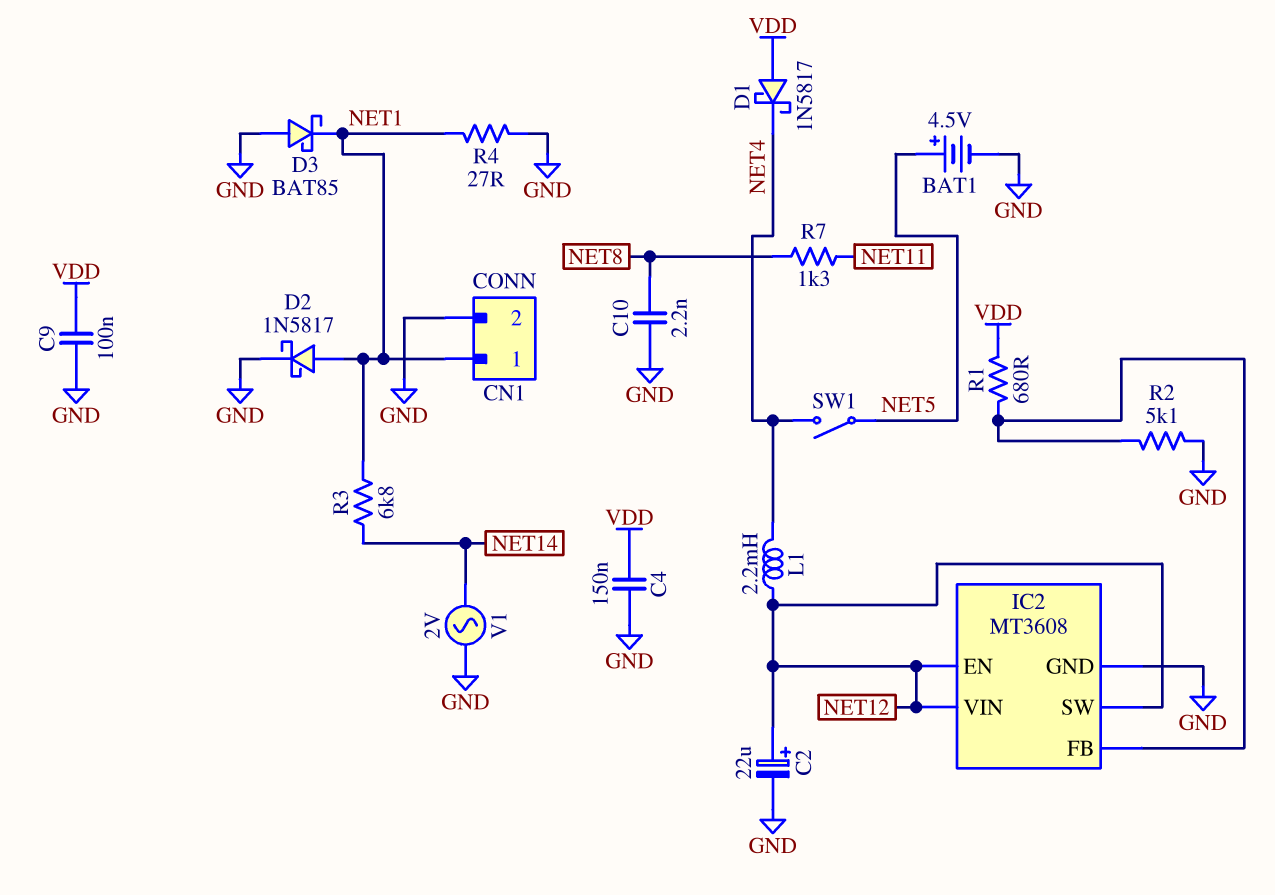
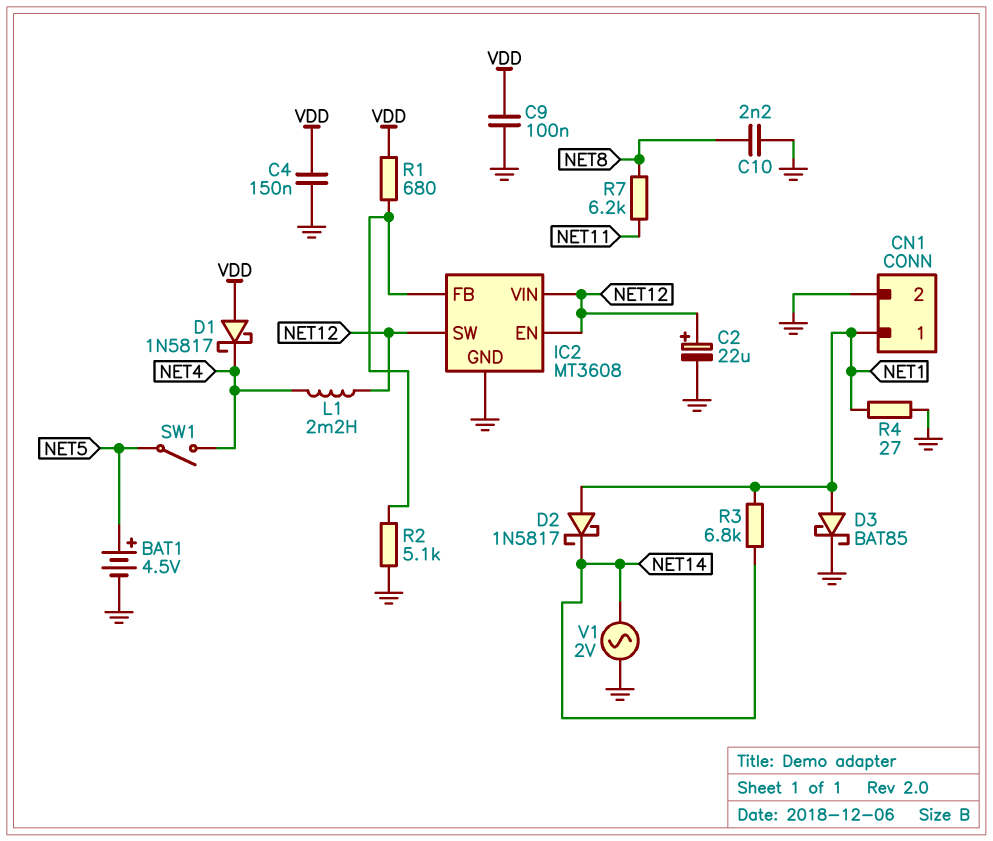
D2: schottky 1N5817 (A NET1, K GND) -> schottky 1N5817 (A NET1, K NET14)
D3: schottky BAT85 (A GND, K NET1) -> schottky BAT85 (A NET1, K GND)
R7: 1.3k (NET8, NET11) -> 6.2k (NET8, NET11)

